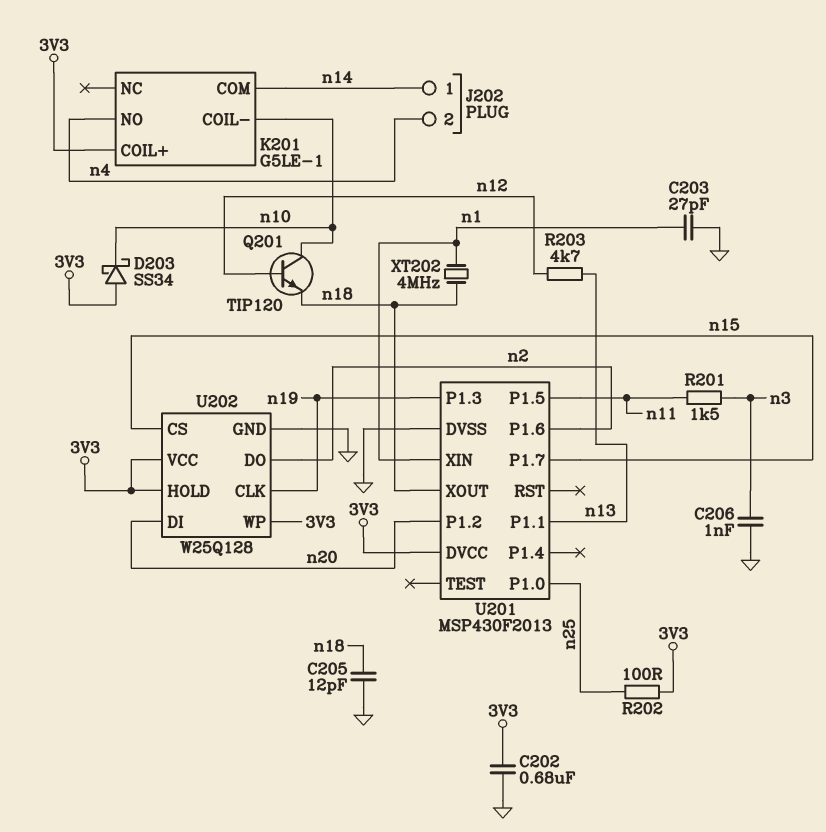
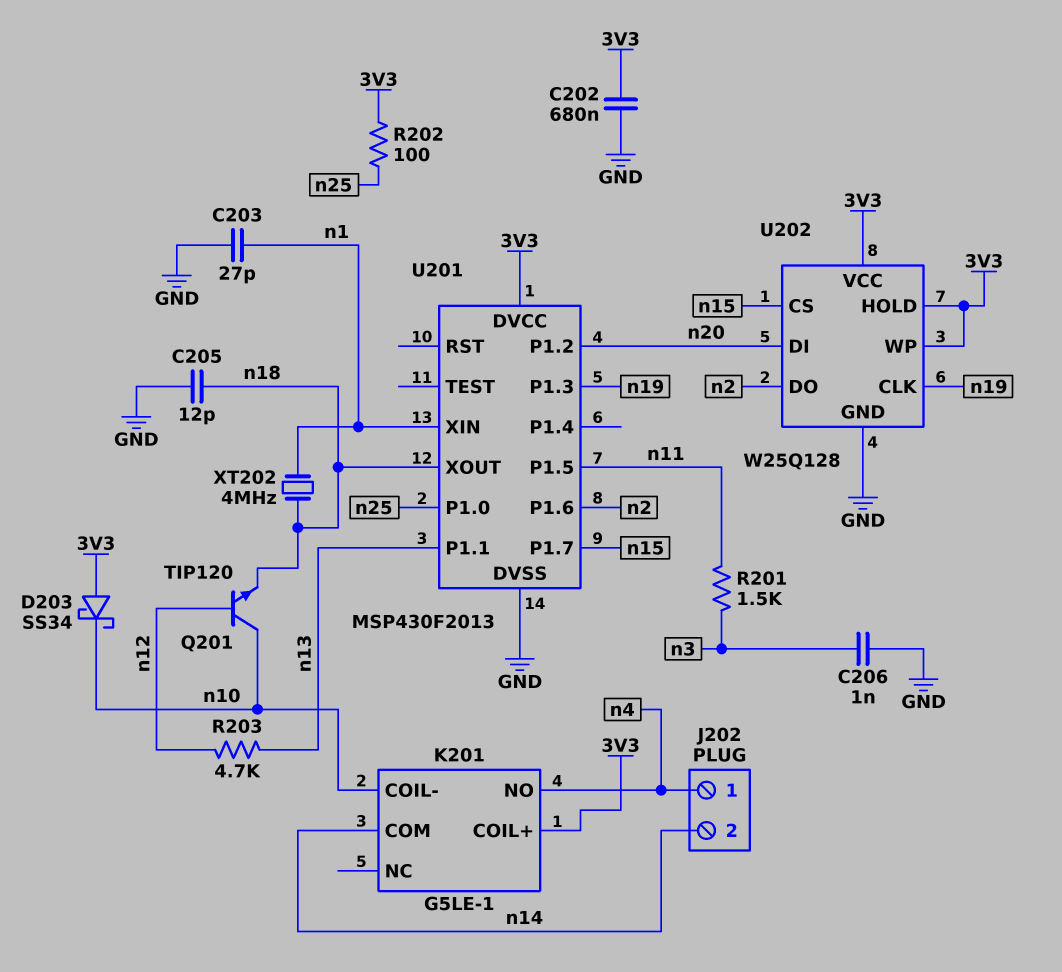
J202 pin 1: n14 -> n4
J202 pin 2: n4 -> n14

